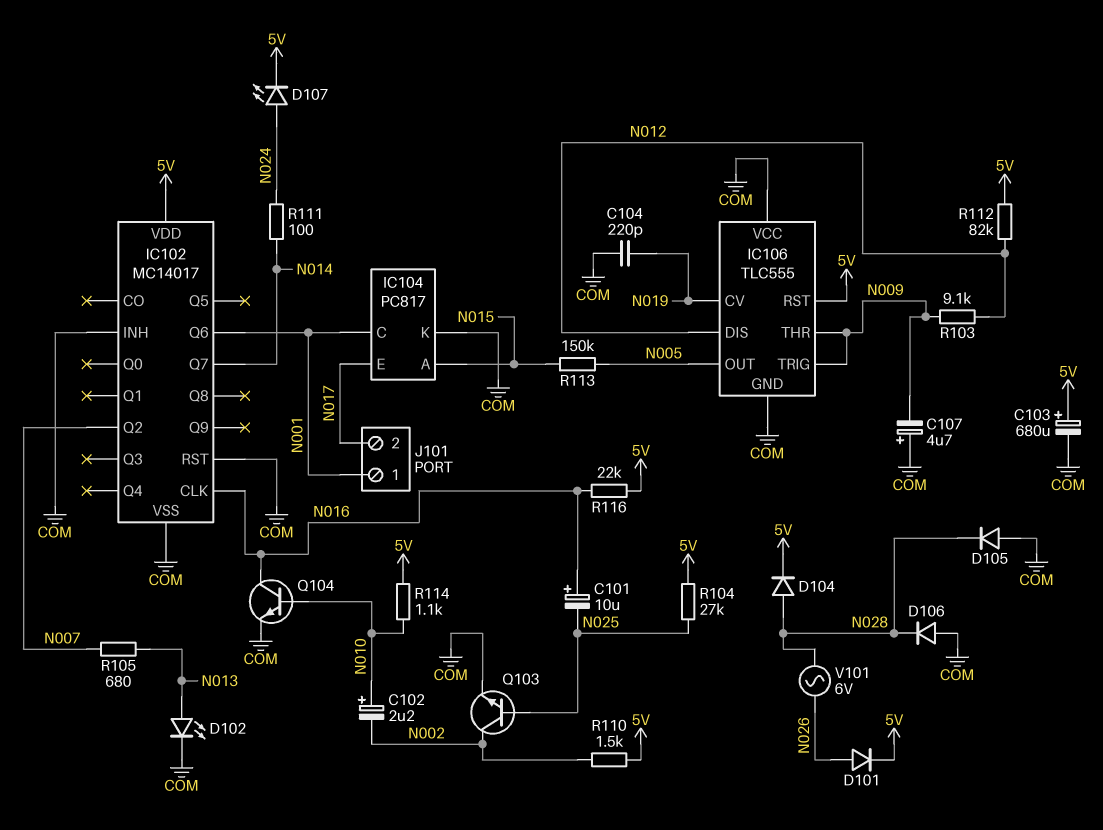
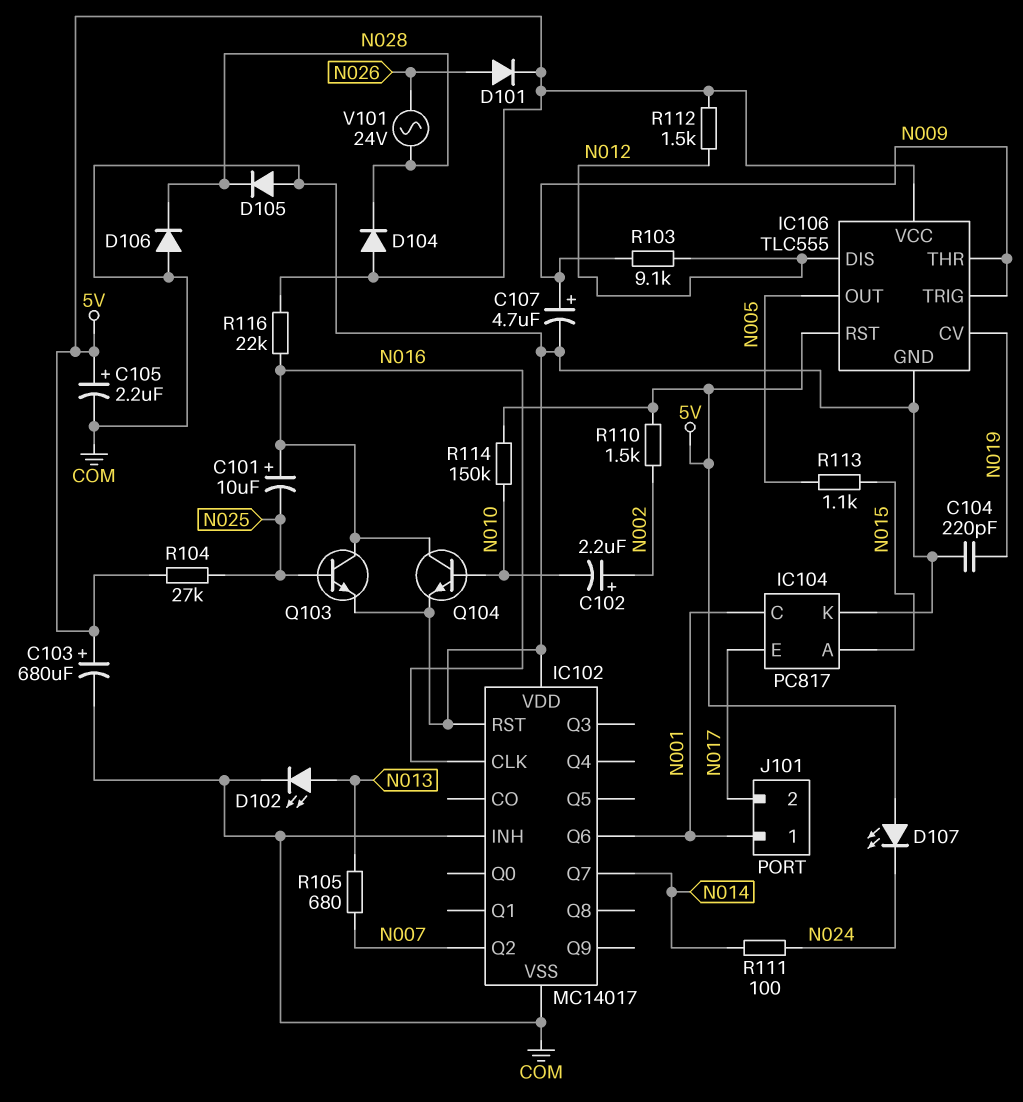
C102: 2.2uF (plus N010, minus N002) -> 2.2uF (plus N002, minus N010)
C105: none -> 2.2uF (plus 5V, minus COM)
C107: 4.7uF (plus COM, minus N009) -> 4.7uF (plus N009, minus COM)
D104: diode (A N028, K 5V) -> diode (A 5V, K N028)
D107: LED (A N024, K 5V) -> LED (A 5V, K N024)
IC102 pin VDD: 5V -> COM
IC106 pin VCC: COM -> 5V
Q103: NPN (B N025, C N002, E COM) -> NPN (B N025, C N016, E COM)
R112: 82k (5V, N012) -> 1.5k (5V, N012)
R113: 150k (N005, N015) -> 1.1k (N005, N015)
R114: 1.1k (5V, N010) -> 150k (5V, N010)
V101: AC 6V (N026, N028) -> AC 24V (N026, N028)

